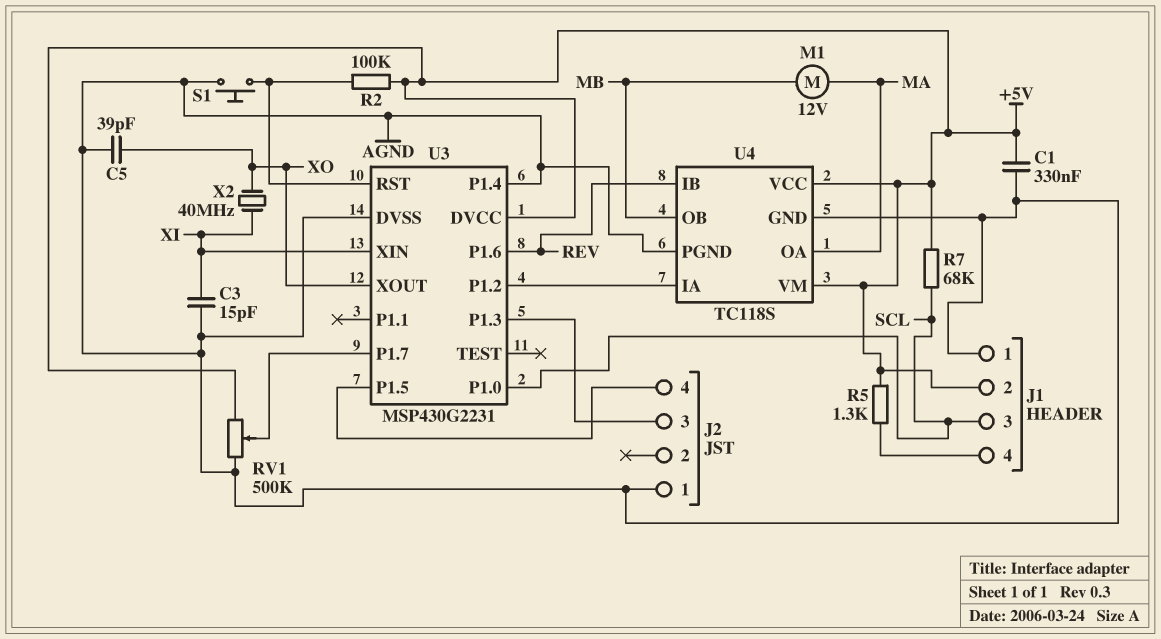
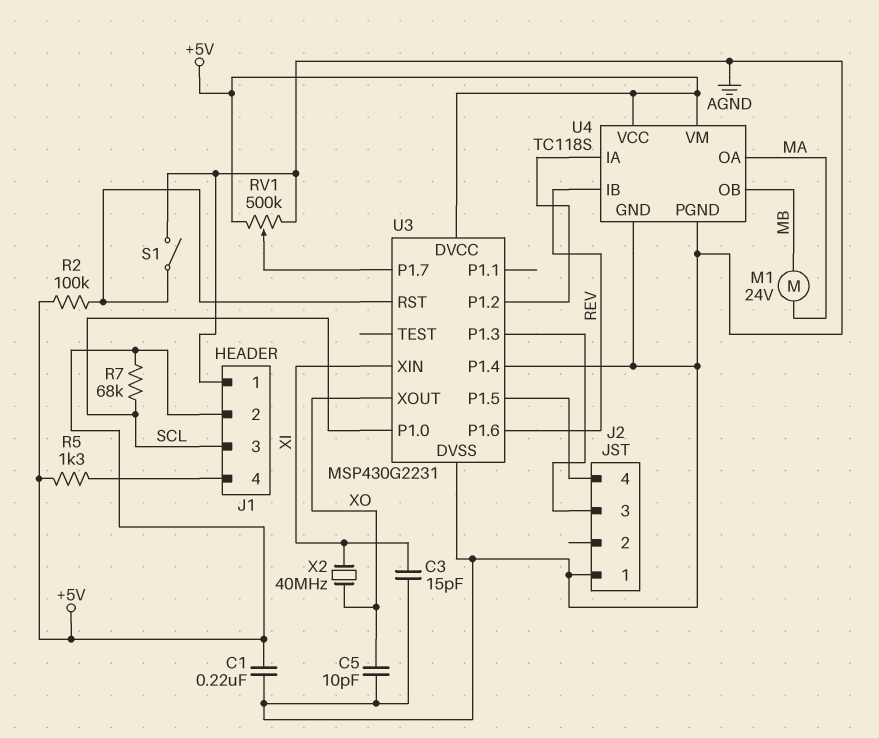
C1: 330nF (+5V, AGND) -> 220nF (+5V, AGND)
C5: 39pF (AGND, XO) -> 10pF (AGND, XO)
M1: motor 12V (MA, MB) -> motor 24V (MA, MB)
S1: button (AGND, U3/RST) -> switch (AGND, U3/RST)

